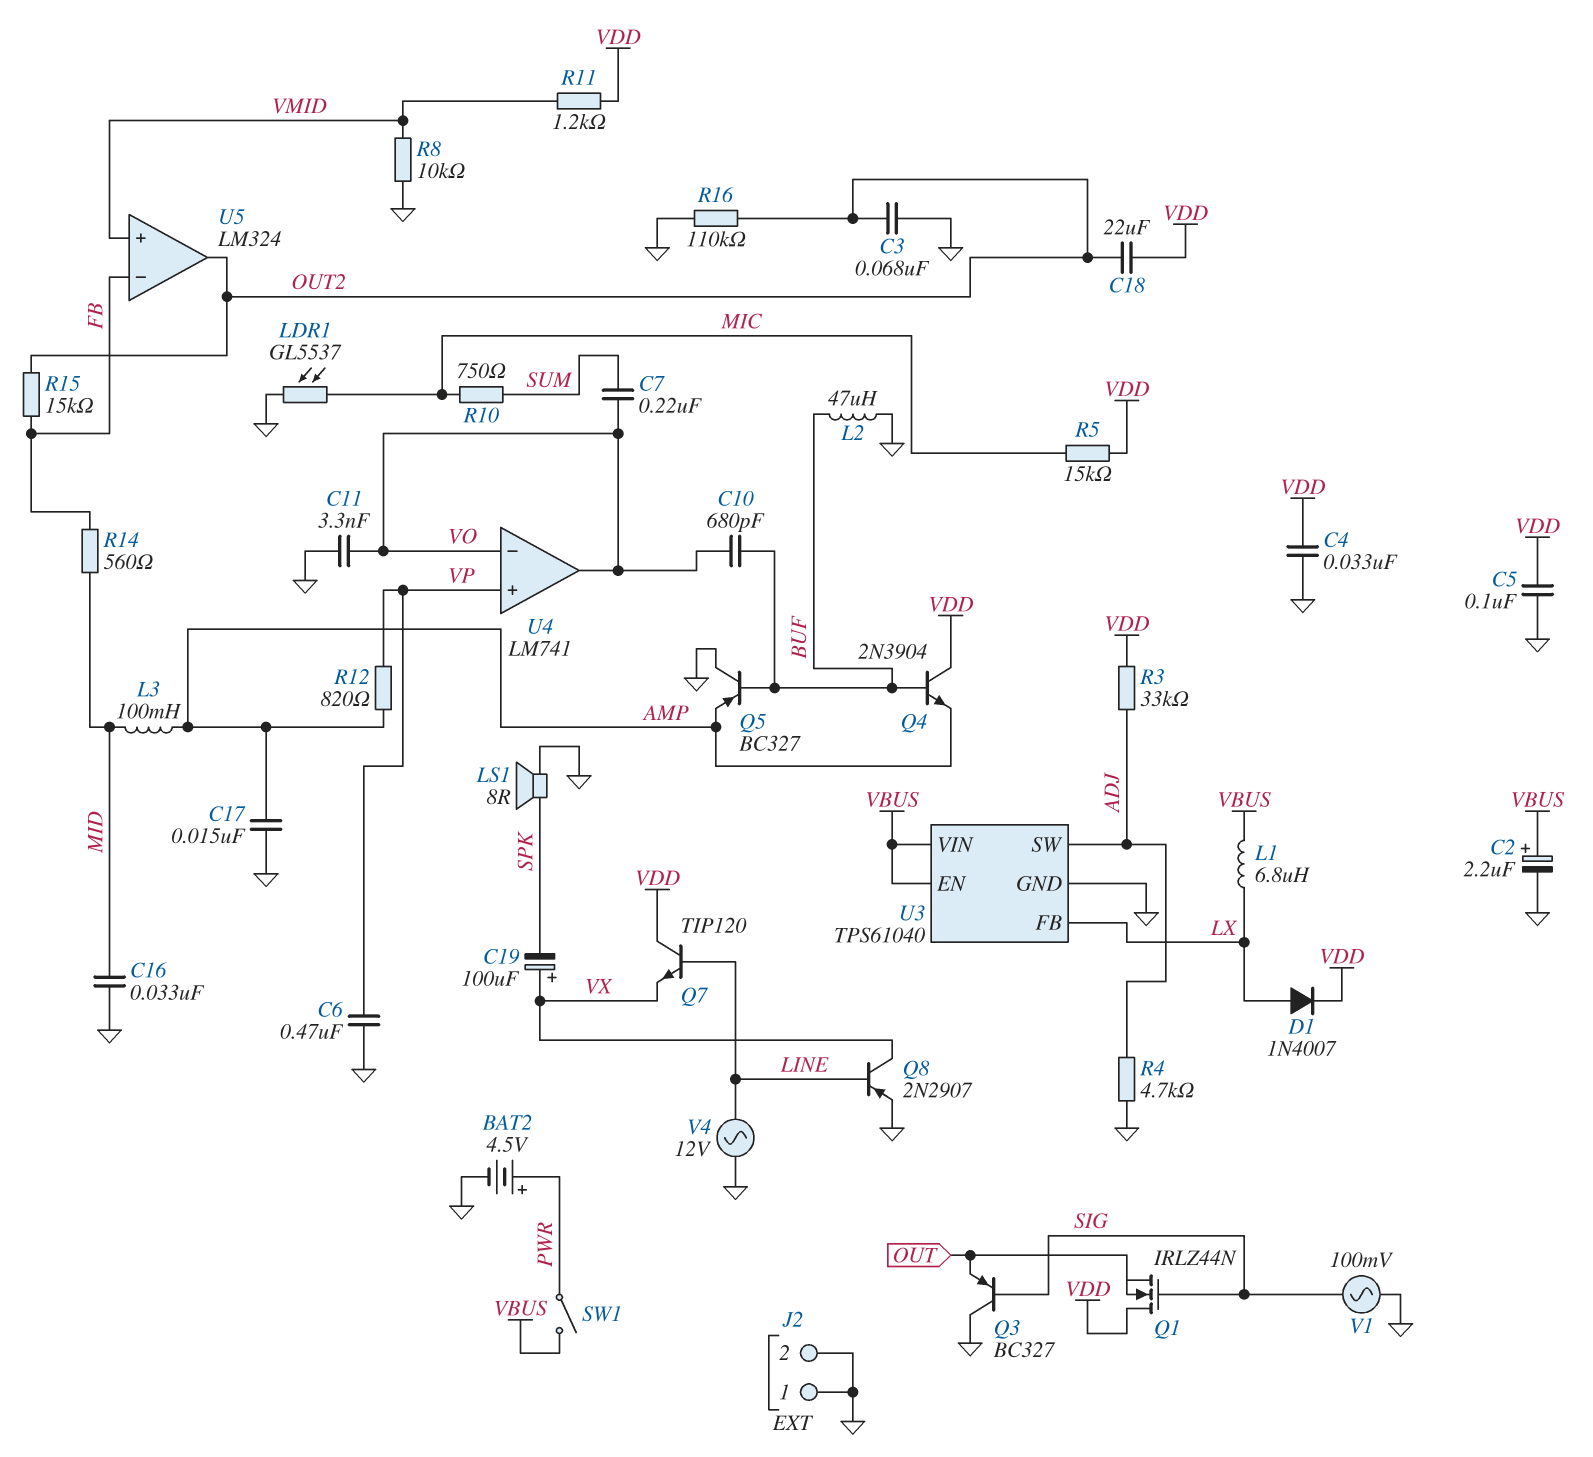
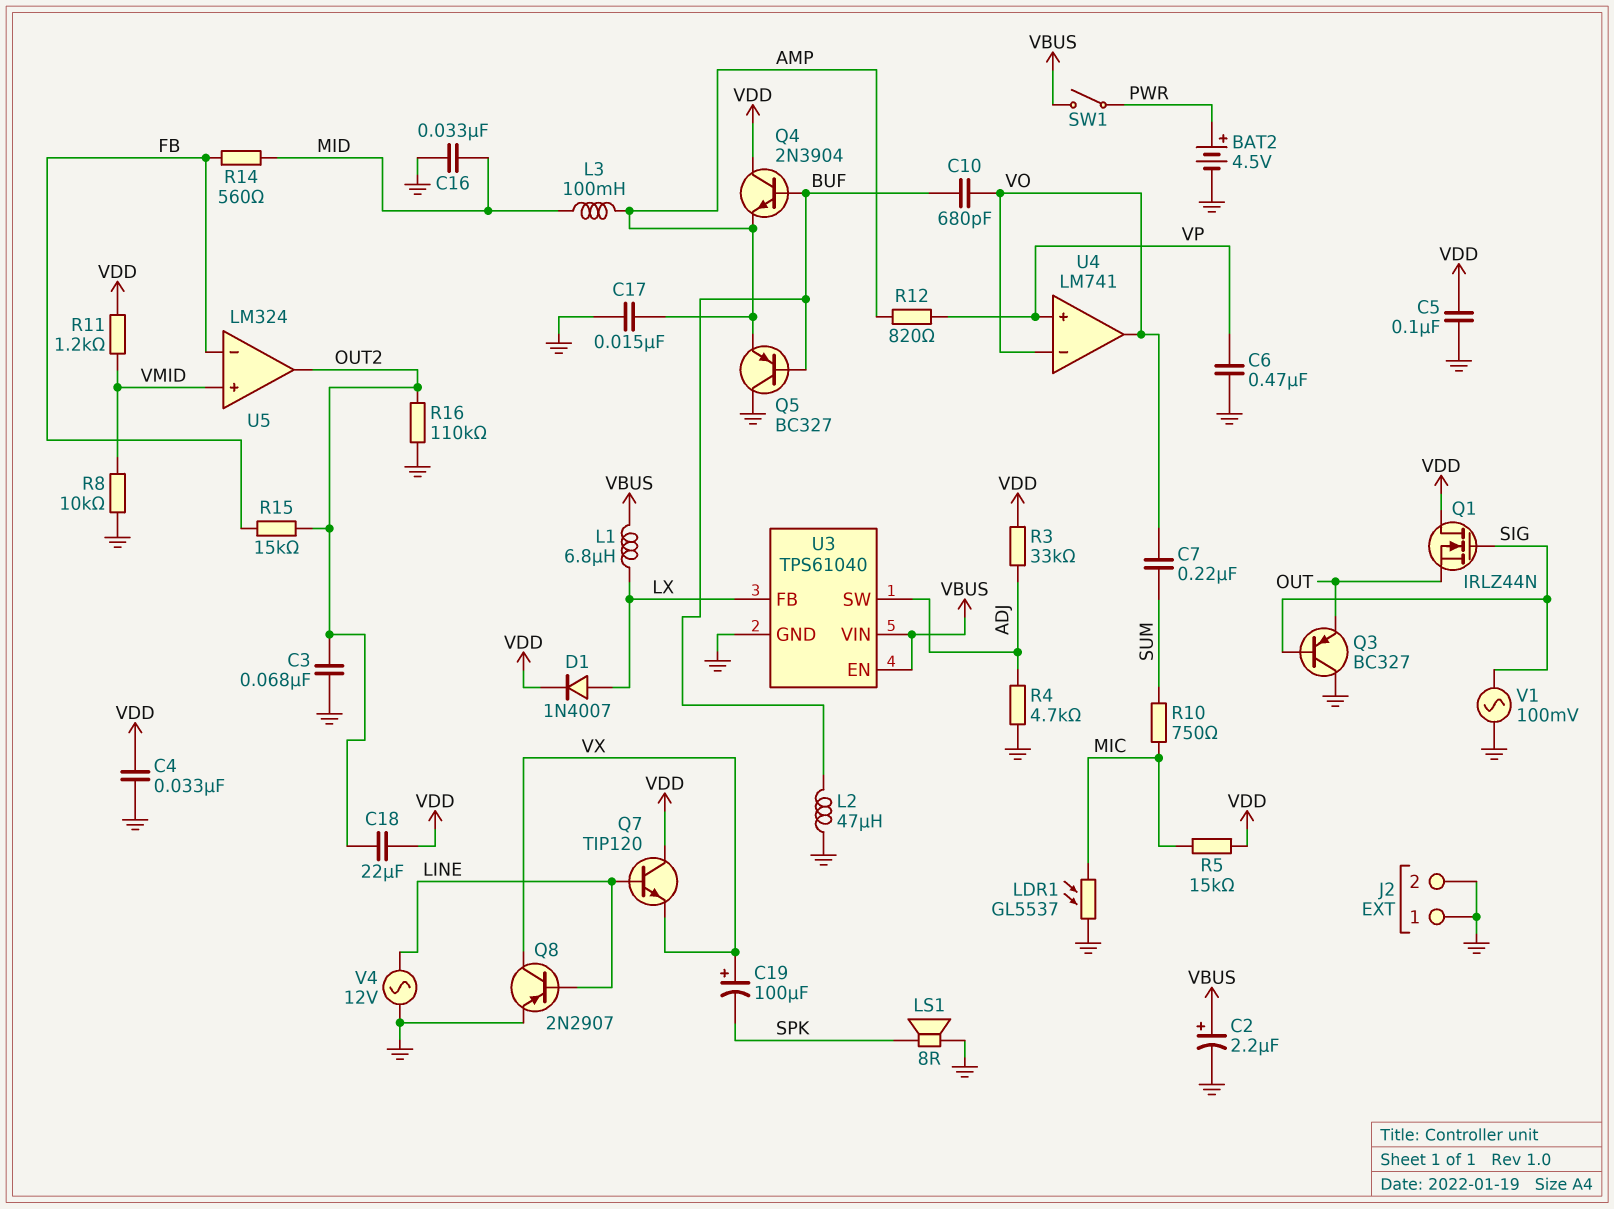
C11: 3.3nF (GND, VO) -> none

